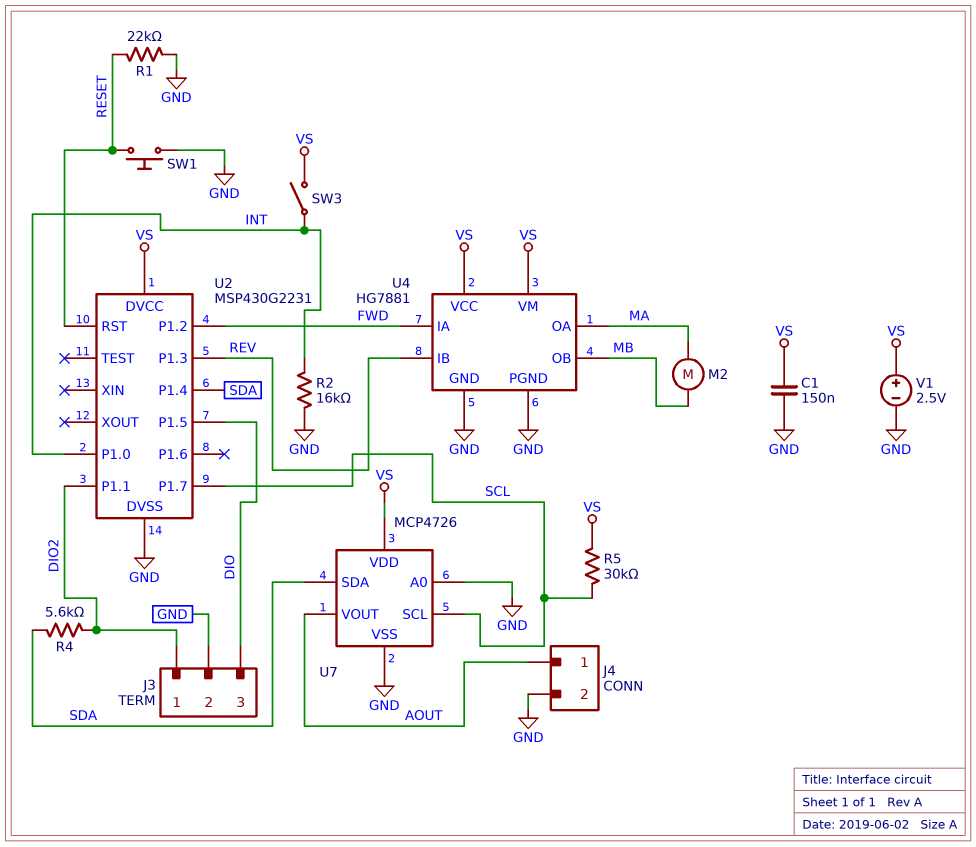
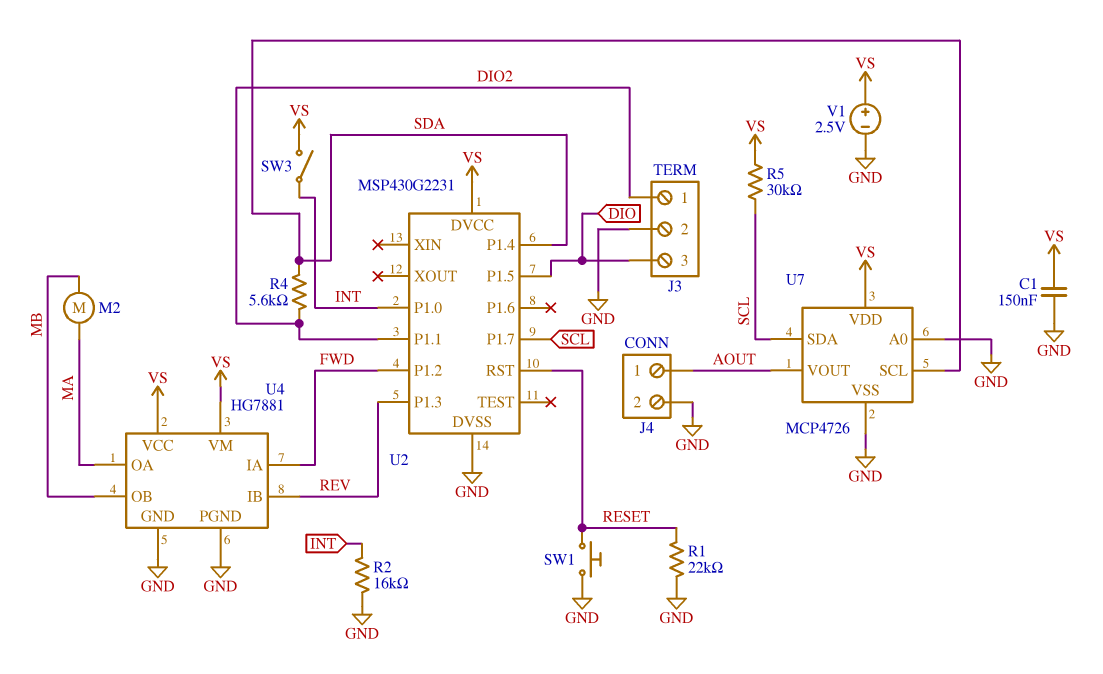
U7 pin SCL: SCL -> SDA
U7 pin SDA: SDA -> SCL

